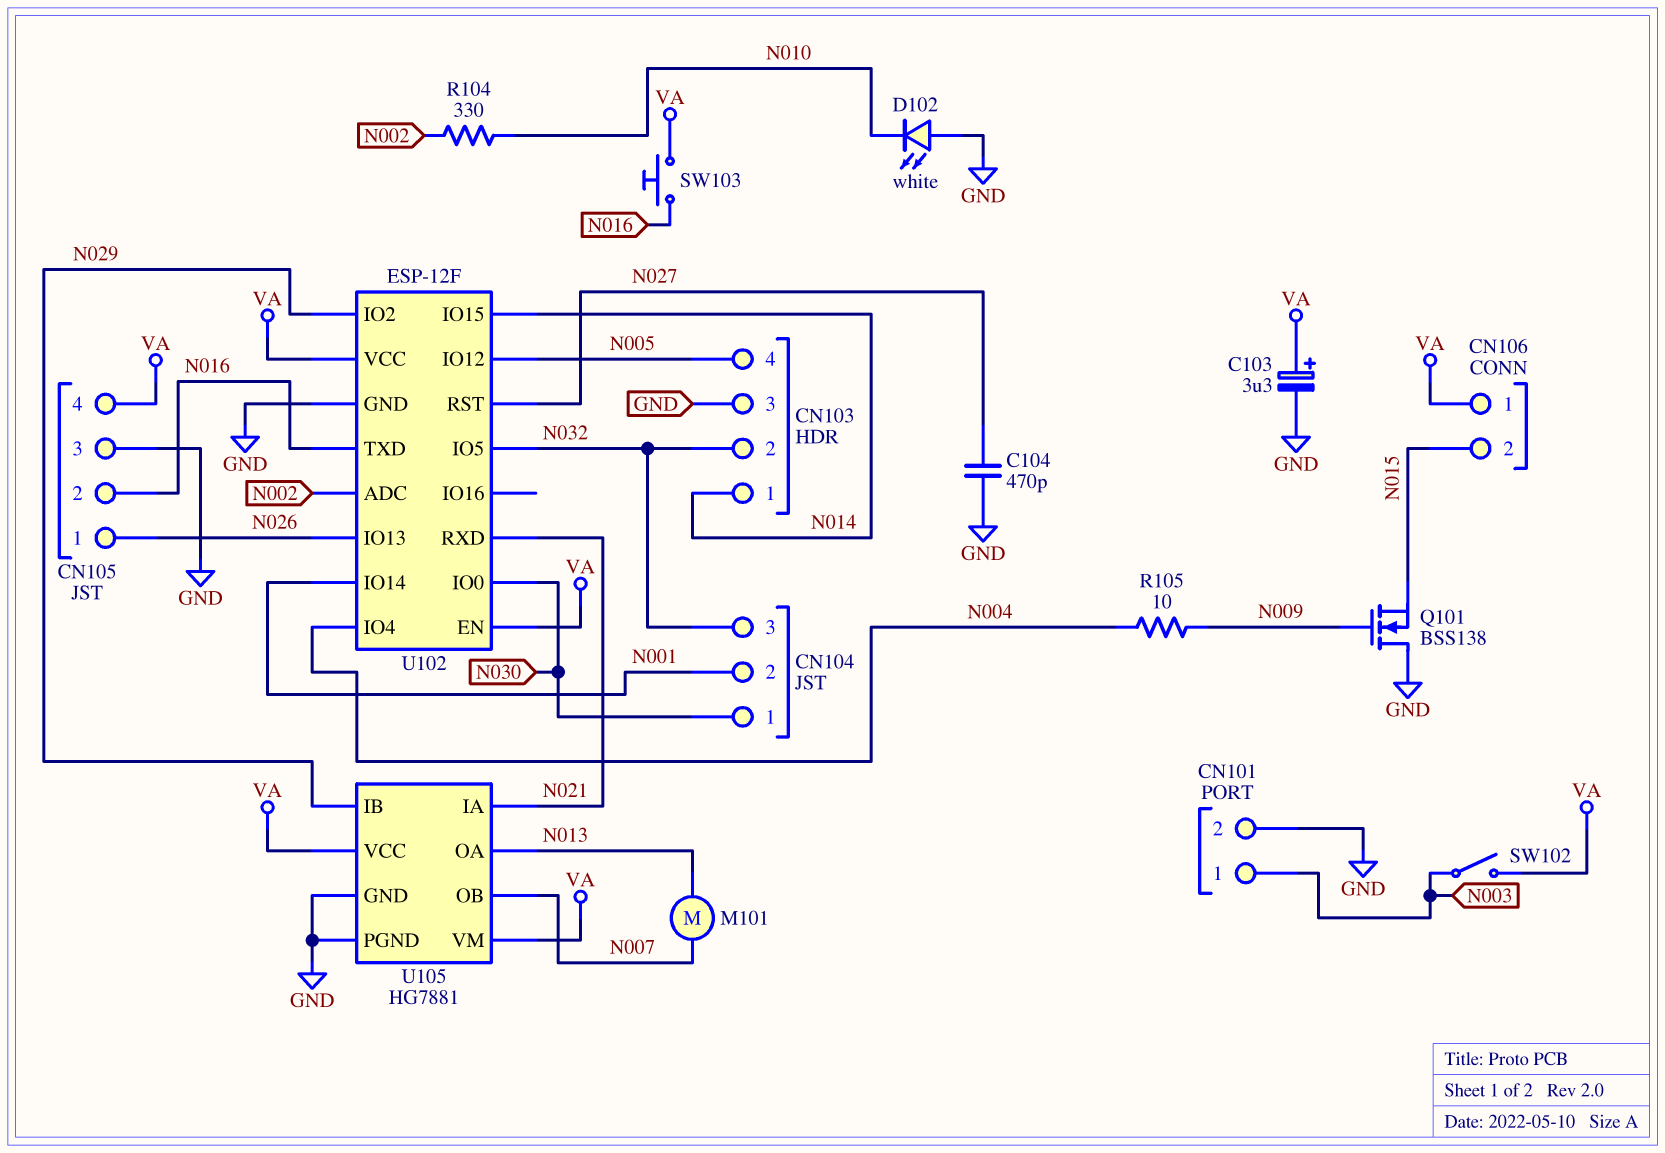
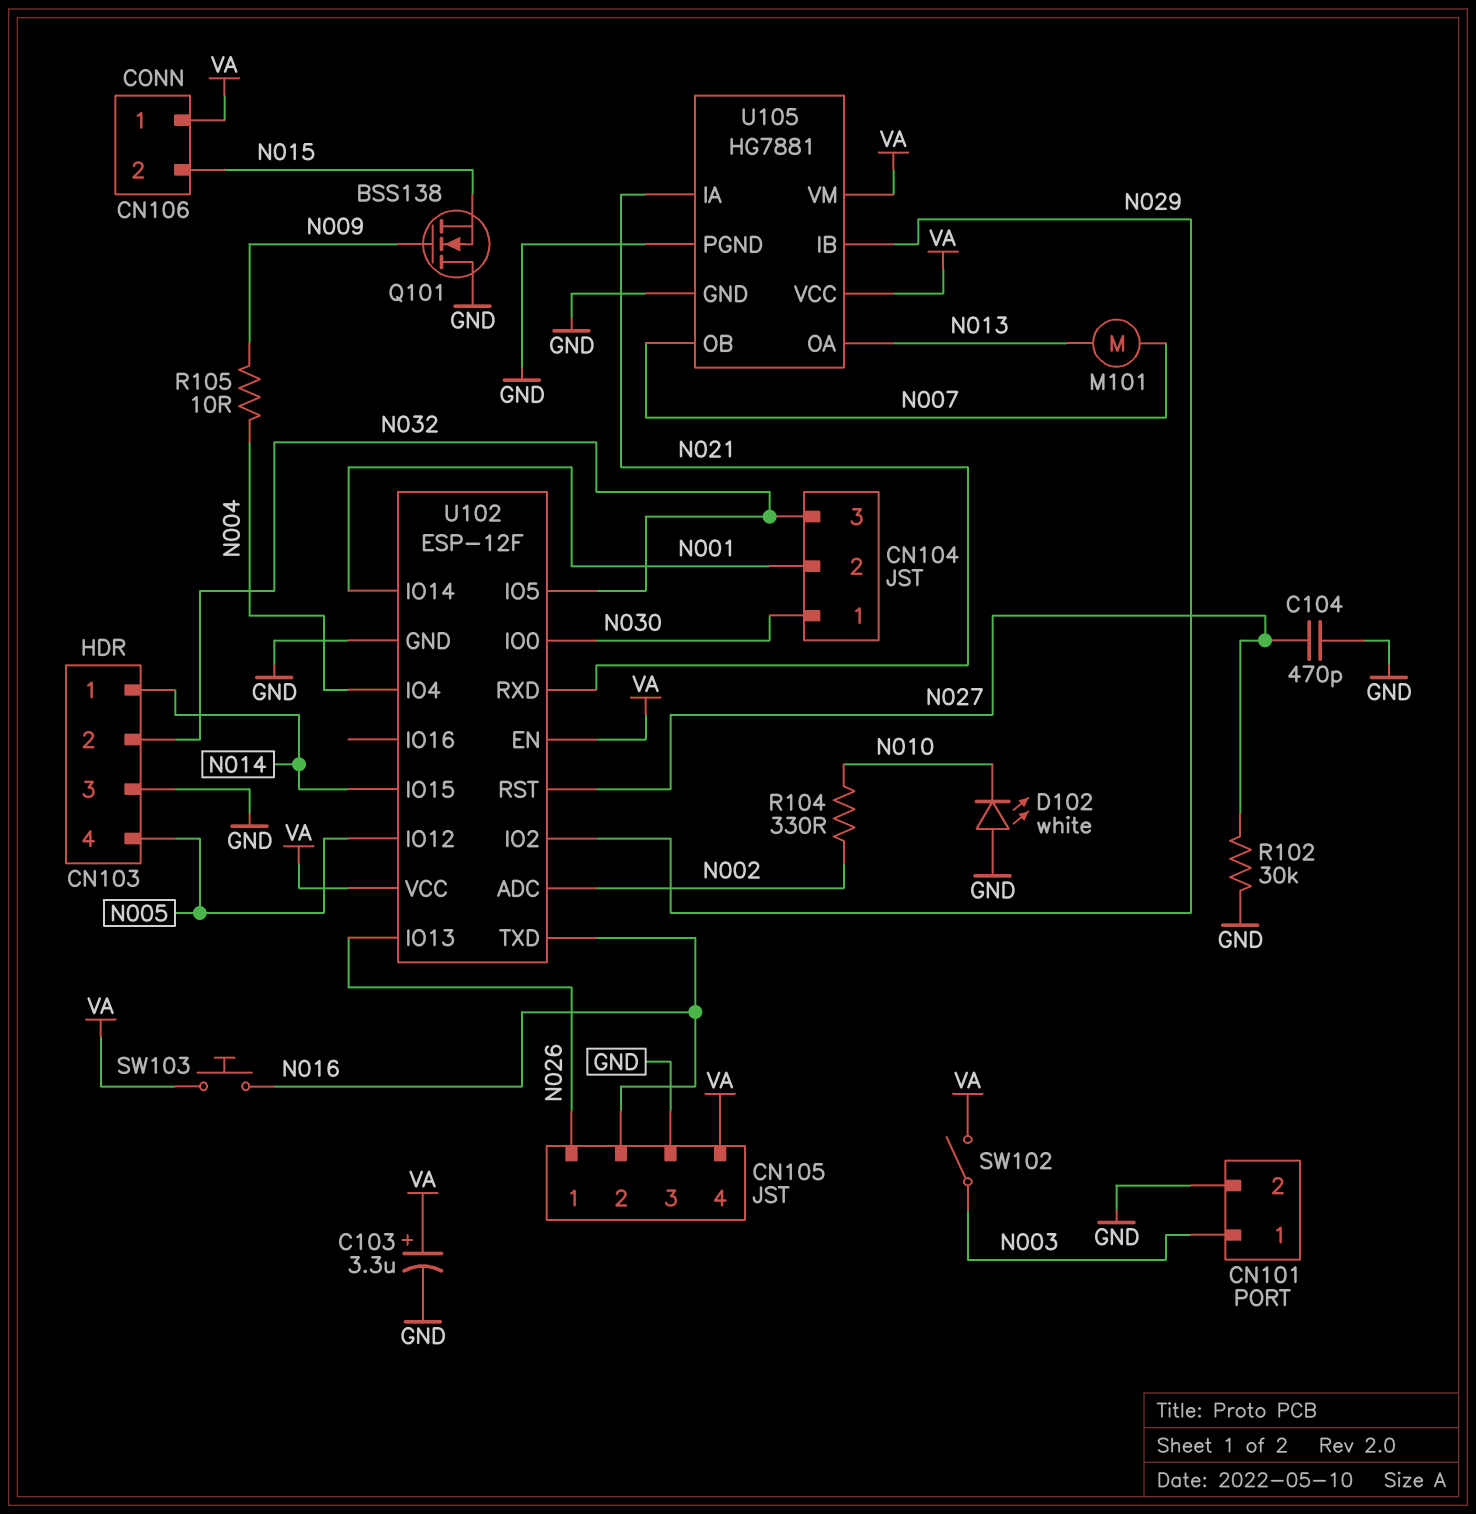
R102: none -> 30k (GND, N027)

